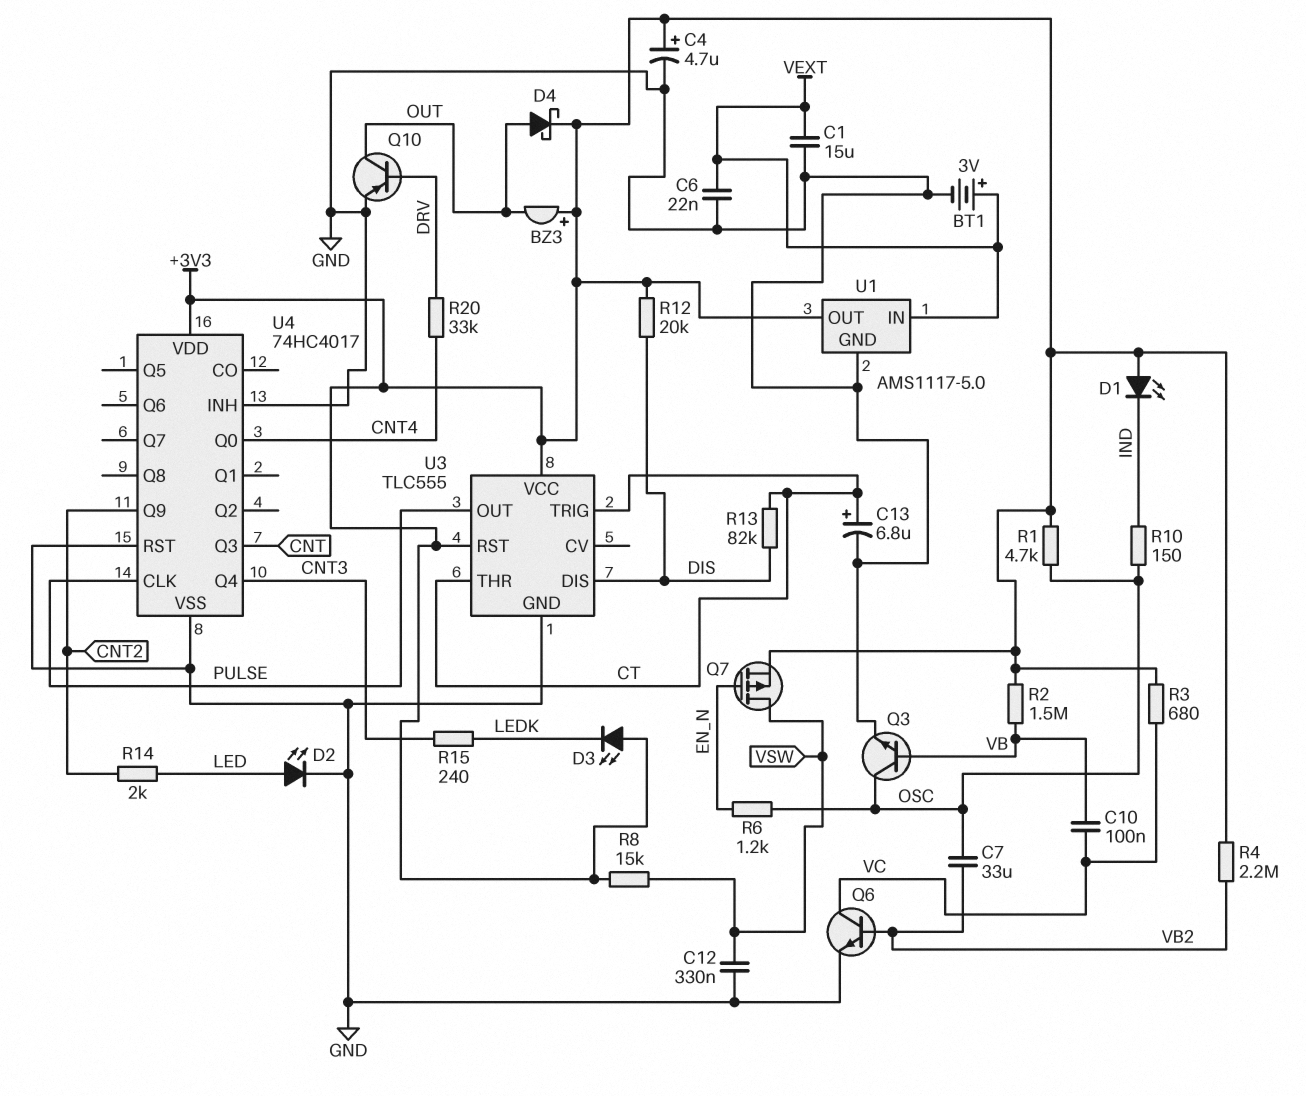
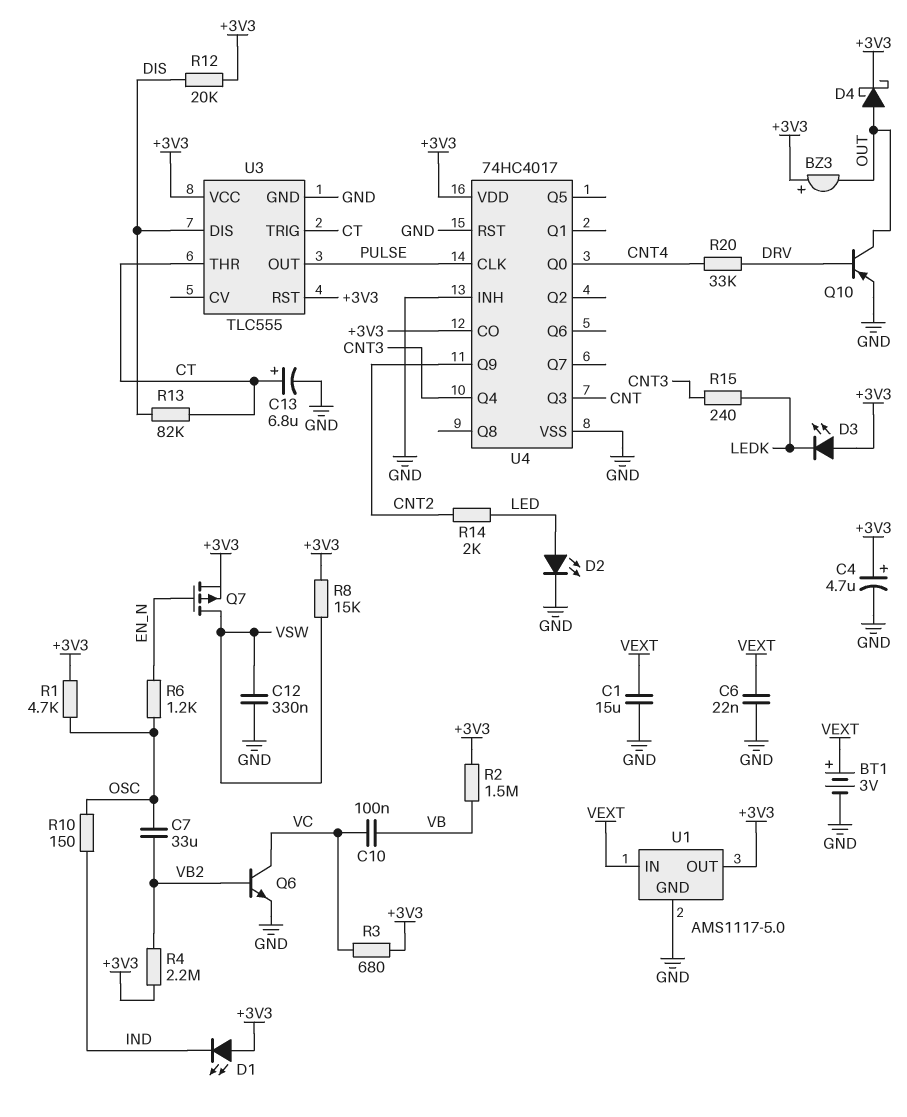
Q3: NPN (B VB, C OSC, E GND) -> none
U4 pin CO: none -> +3V3

